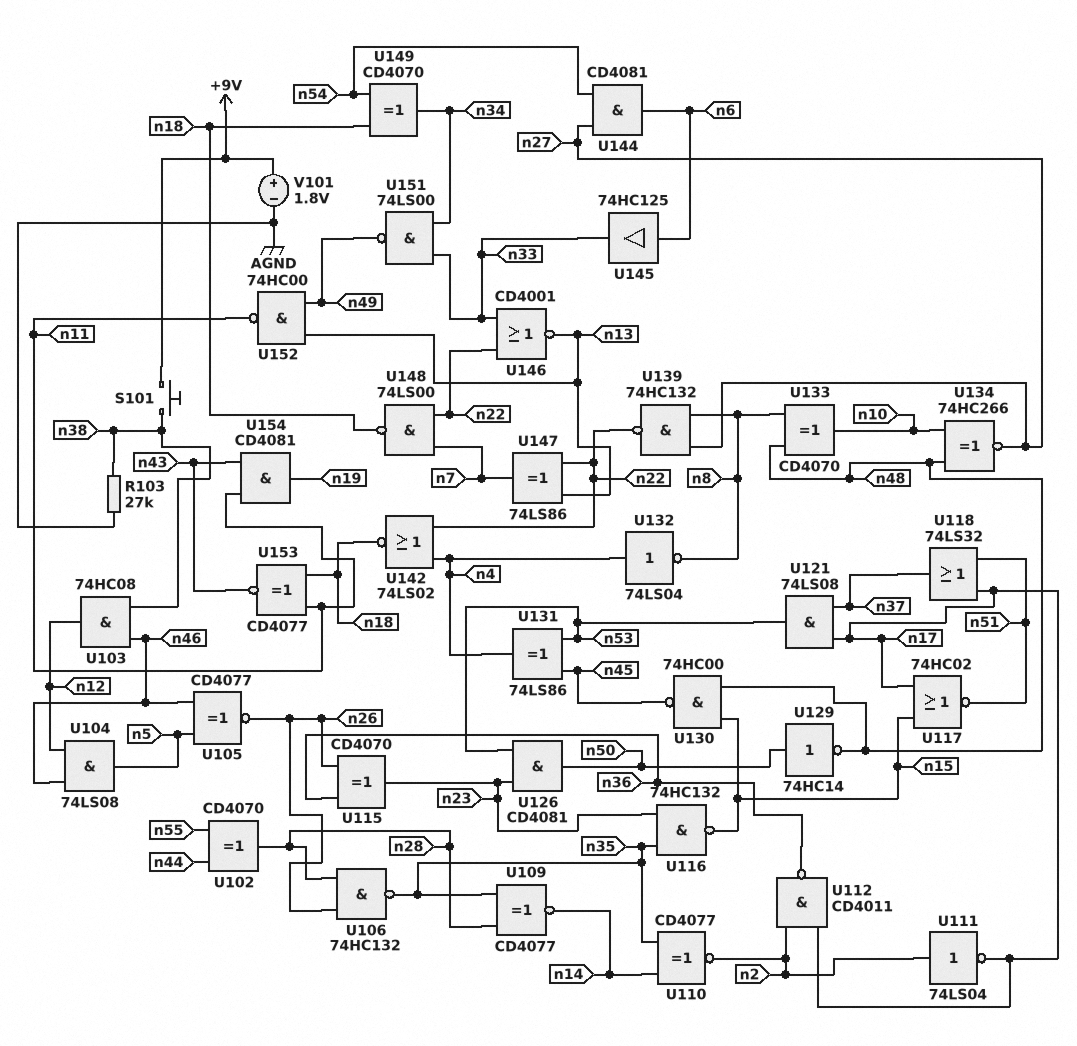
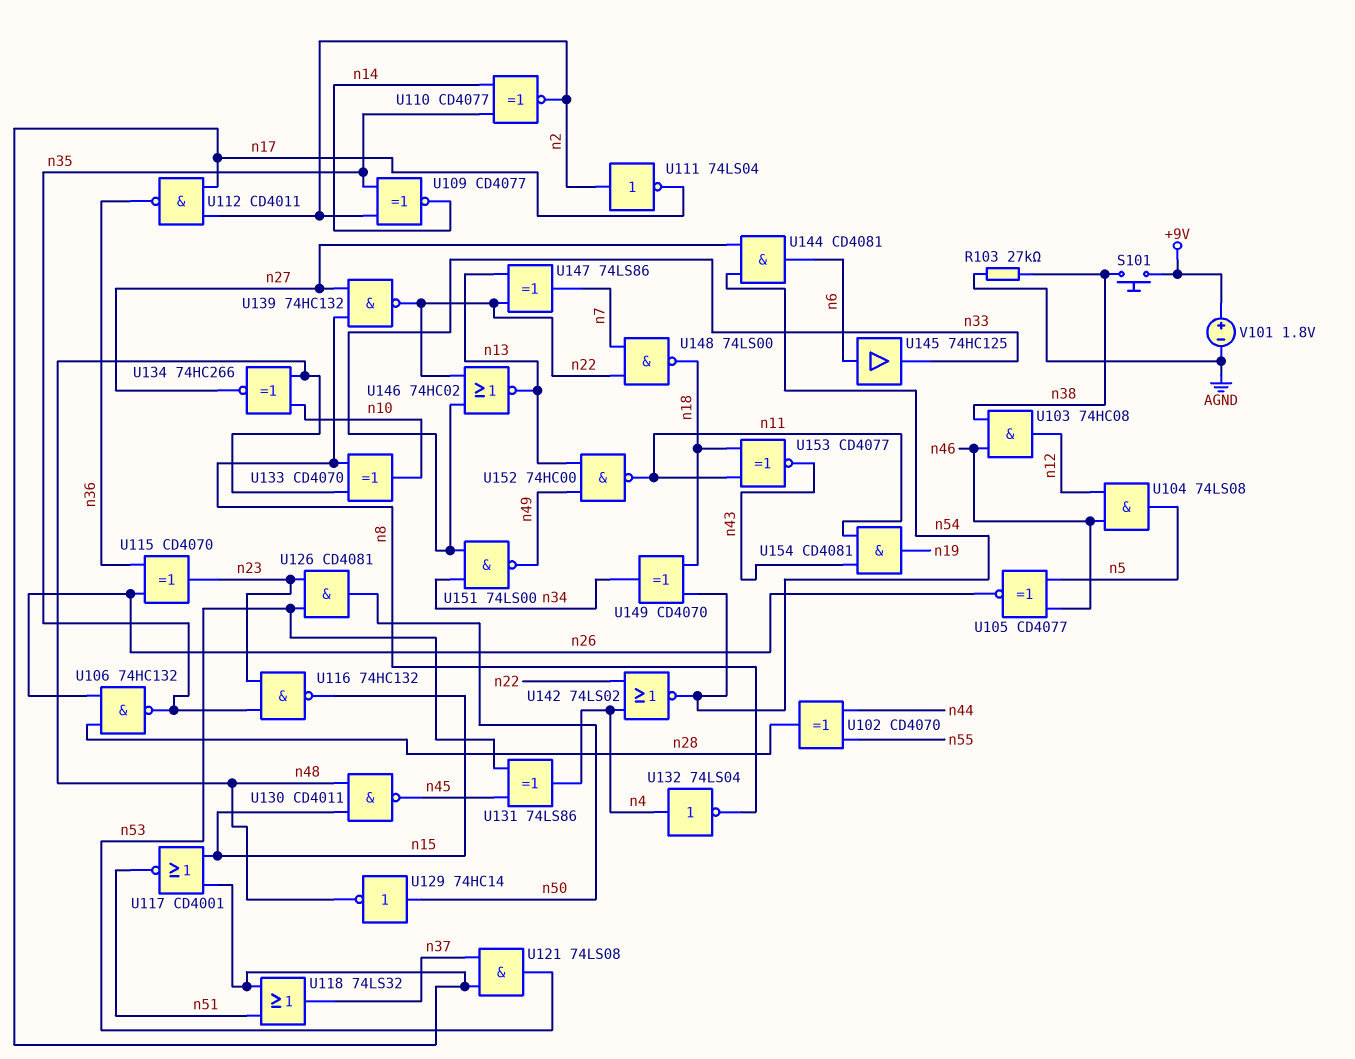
U109: XNOR CD4077 (in n28, in n35, out n14) -> XNOR CD4077 (in n2, in n35, out n14)
U117: NOR 74HC02 (in n15, in n17, out n51) -> NOR CD4001 (in n15, in n17, out n51)
U130: NAND 74HC00 (in n15, in n48, out n45) -> NAND CD4011 (in n15, in n48, out n45)
U142: NOR 74LS02 (in n4, in n22, out n18) -> NOR 74LS02 (in n4, in n22, out n54)
U146: NOR CD4001 (in n22, in n33, out n13) -> NOR 74HC02 (in n22, in n33, out n13)

